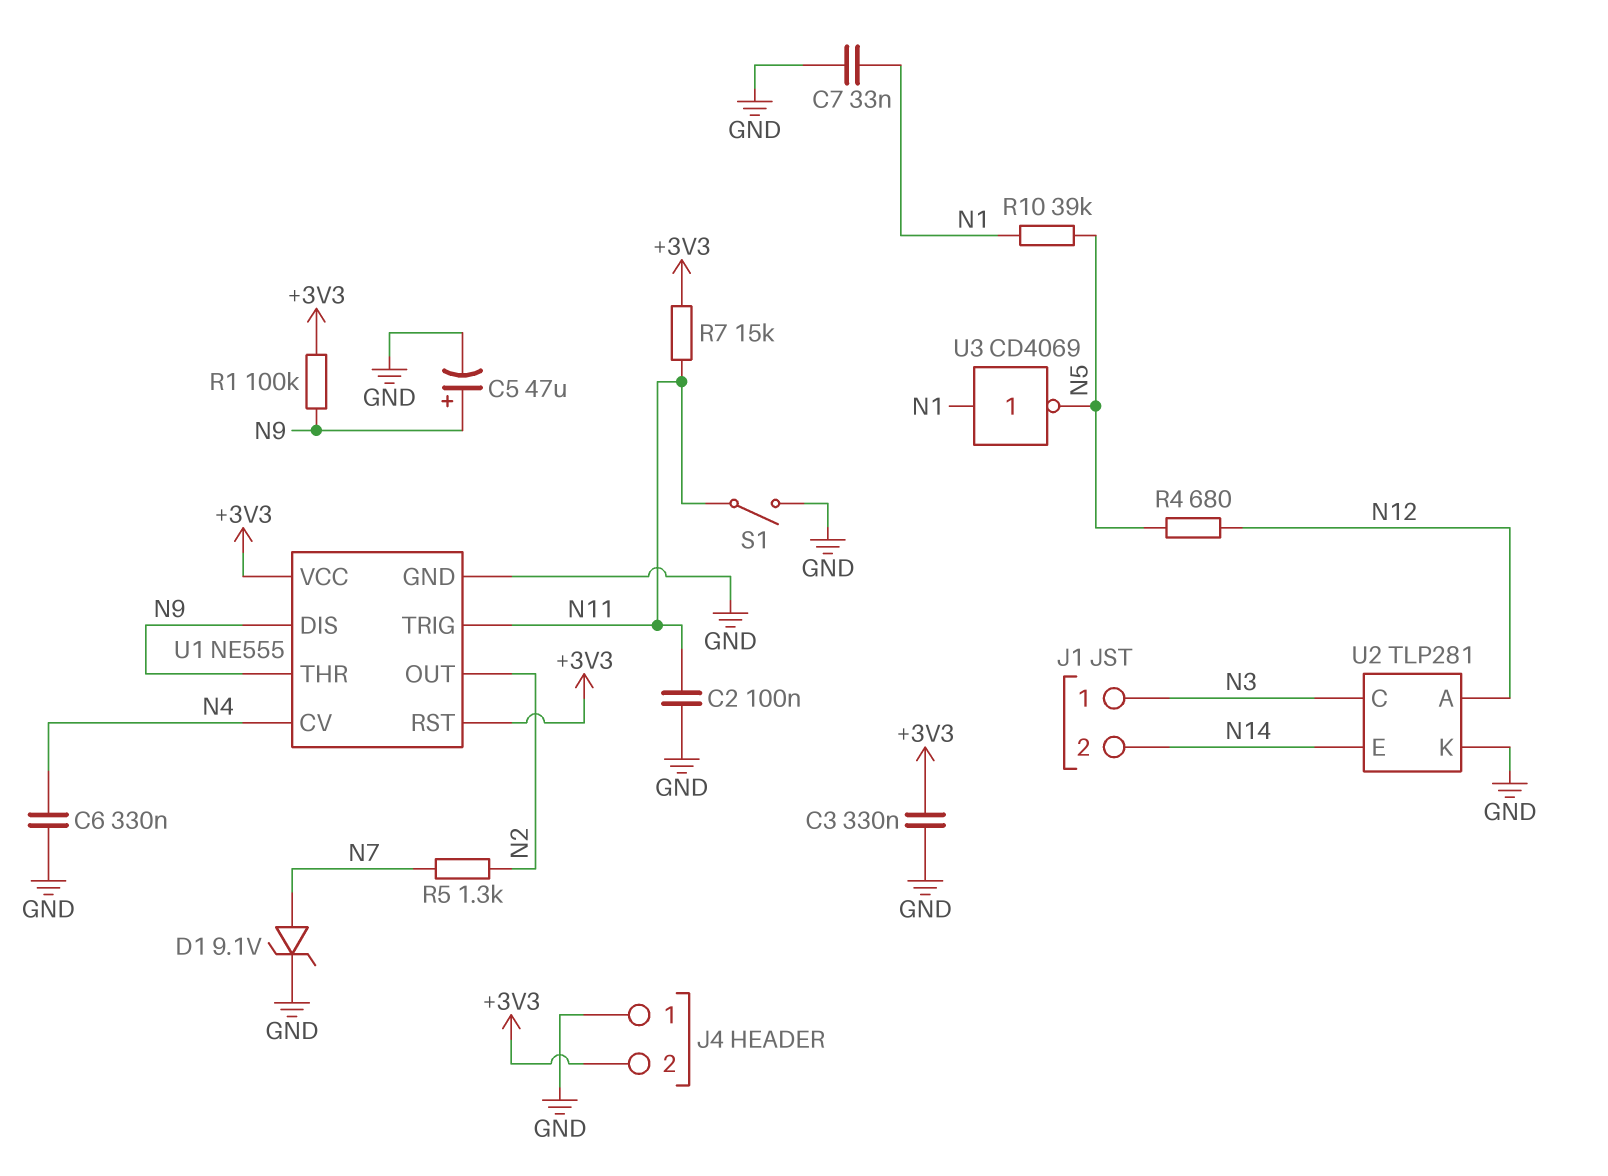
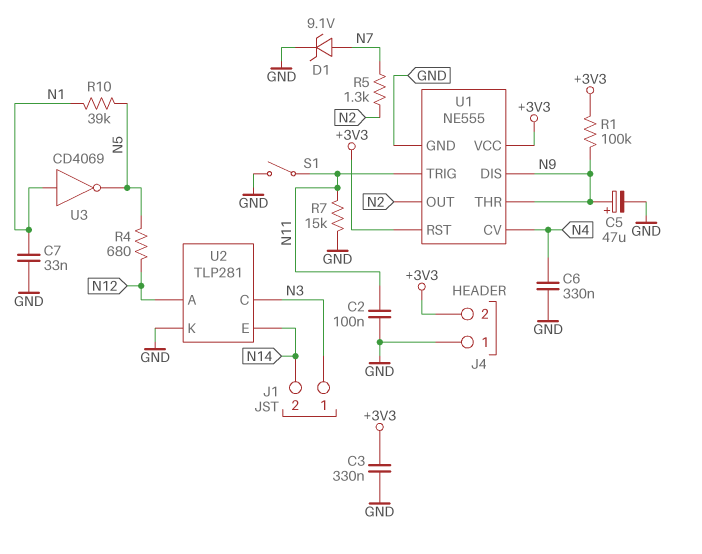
R7: 15k (+3V3, N11) -> 15k (GND, N11)

